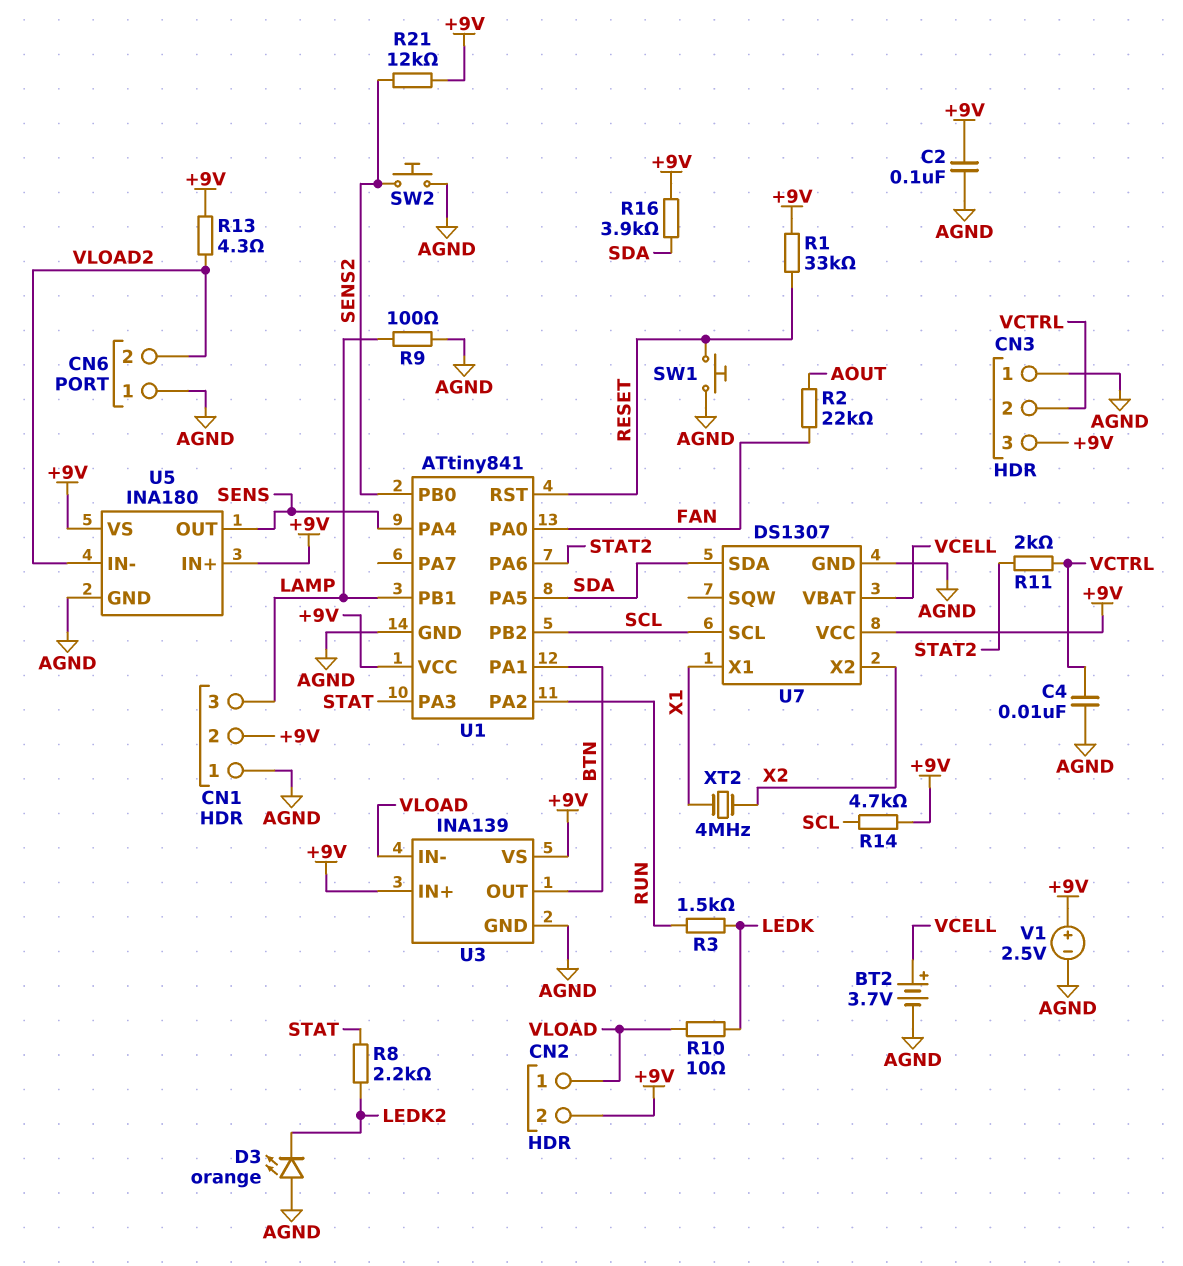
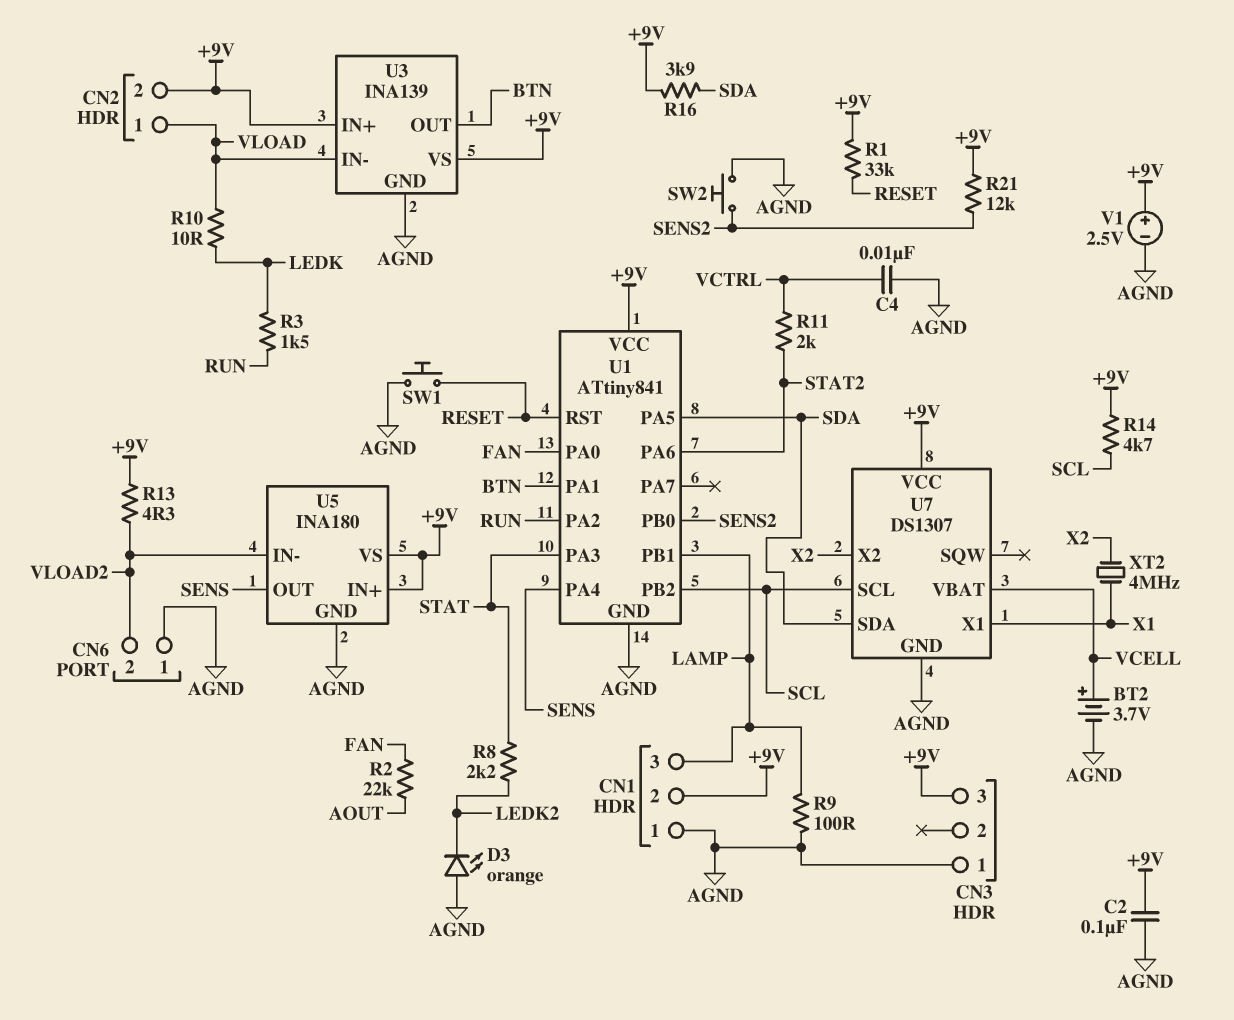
CN3 pin 2: VCTRL -> none

